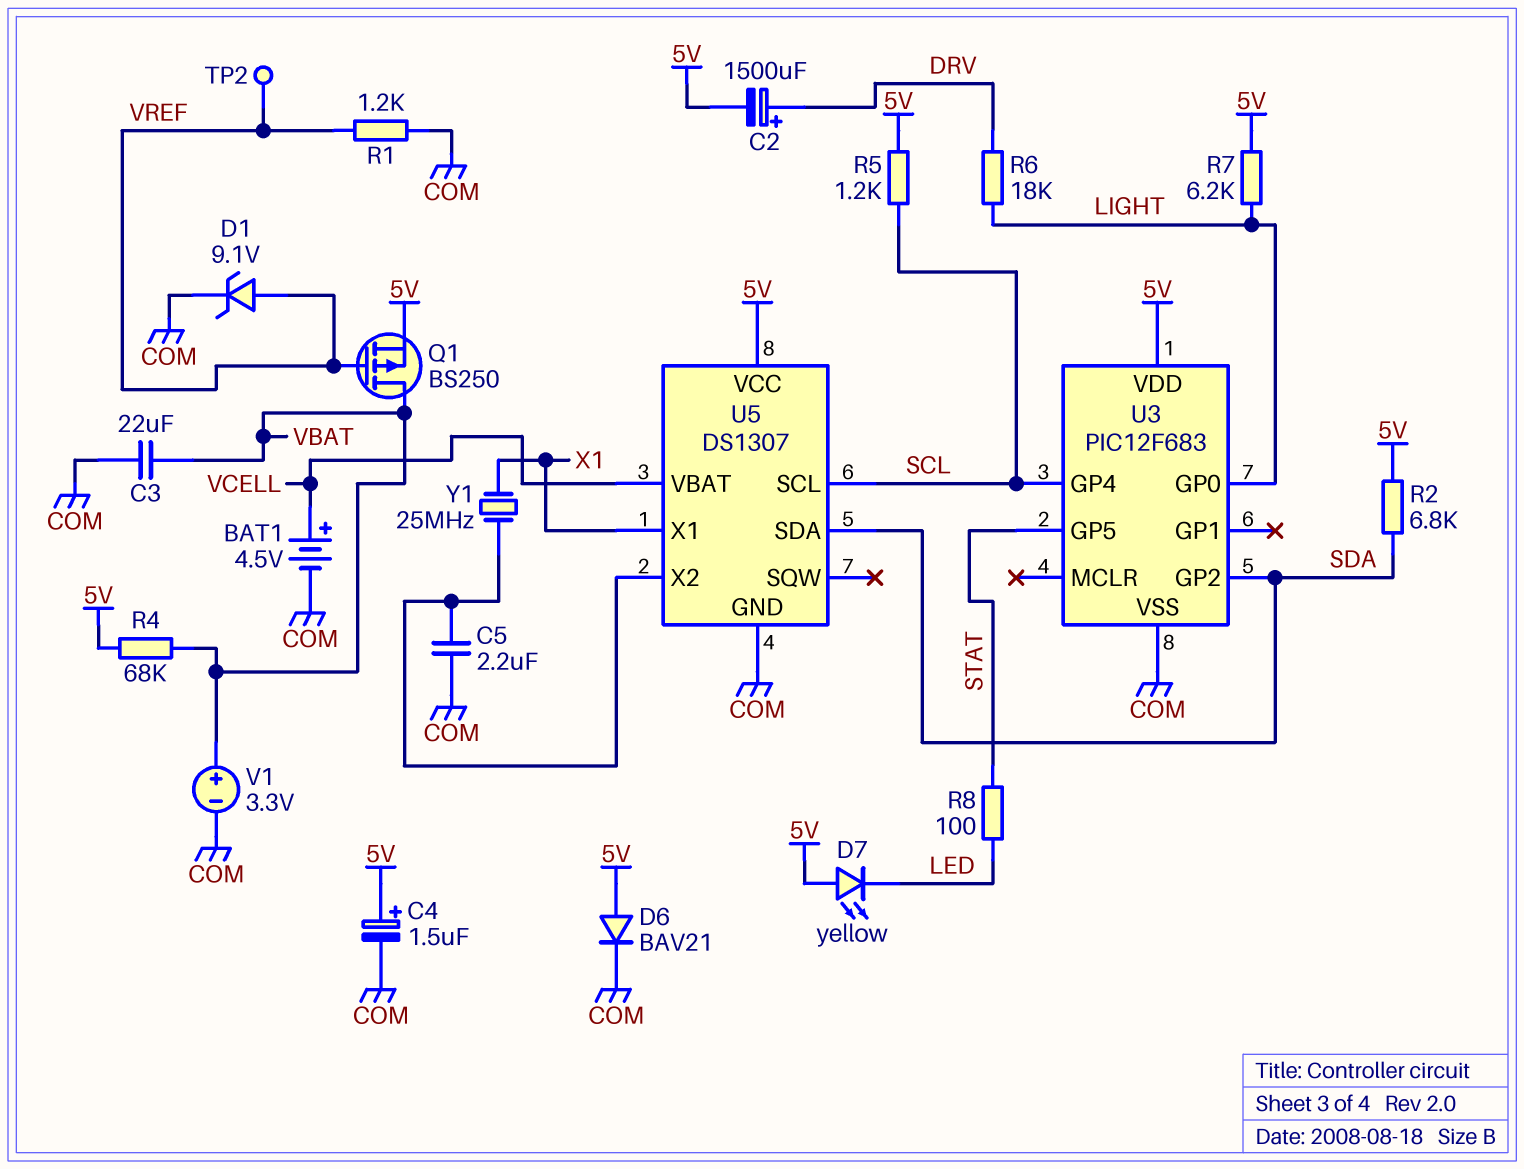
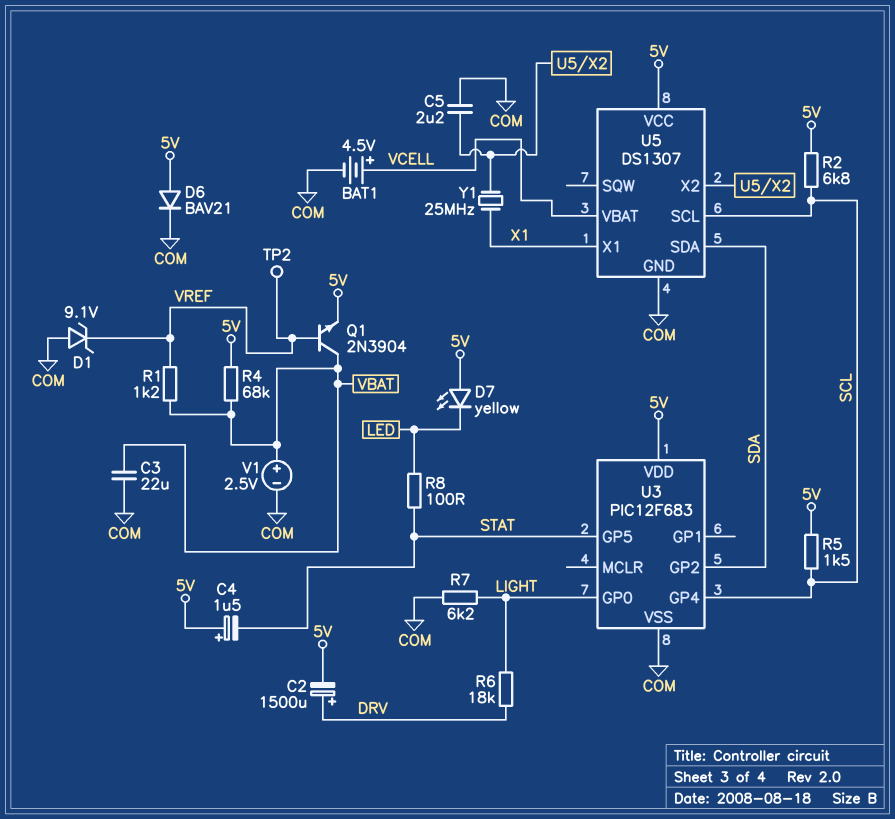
C4: 1.5uF (plus 5V, minus COM) -> 1.5uF (plus 5V, minus STAT)
D1: zener 9.1V (A VREF, K COM) -> zener 9.1V (A COM, K VREF)
Q1: PMOS BS250 (G VREF, D VBAT, S 5V) -> NPN 2N3904 (B VREF, C VBAT, E 5V)
R1: 1.2k (COM, VREF) -> 1.2k (VBAT, VREF)
R2: 6.8k (5V, SDA) -> 6.8k (5V, SCL)
R5: 1.2k (5V, SCL) -> 1.5k (5V, SCL)
R7: 6.2k (5V, LIGHT) -> 6.2k (COM, LIGHT)
V1: 3.3V (plus VBAT, minus COM) -> 2.5V (plus VBAT, minus COM)

